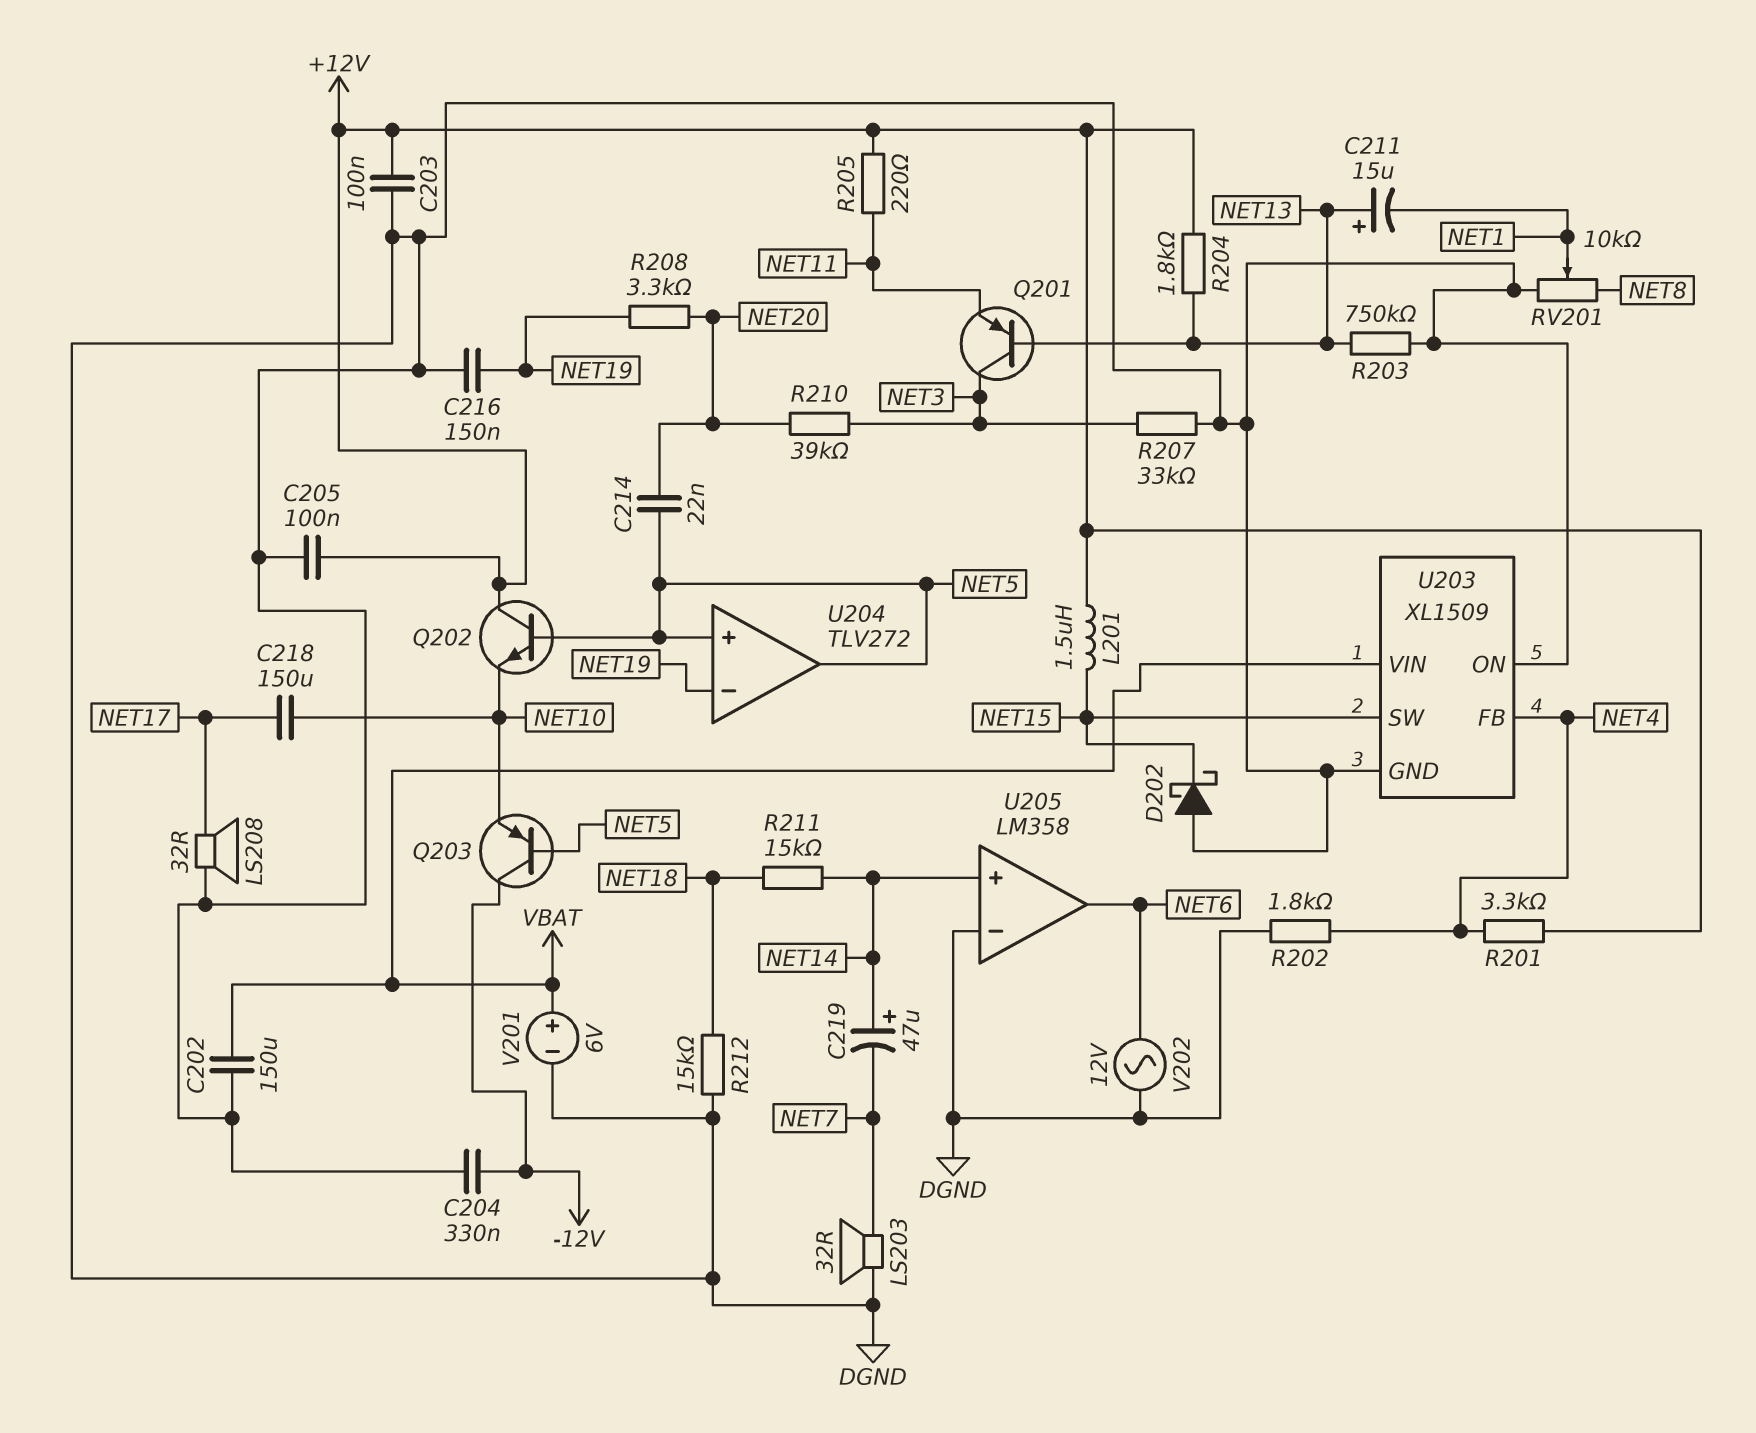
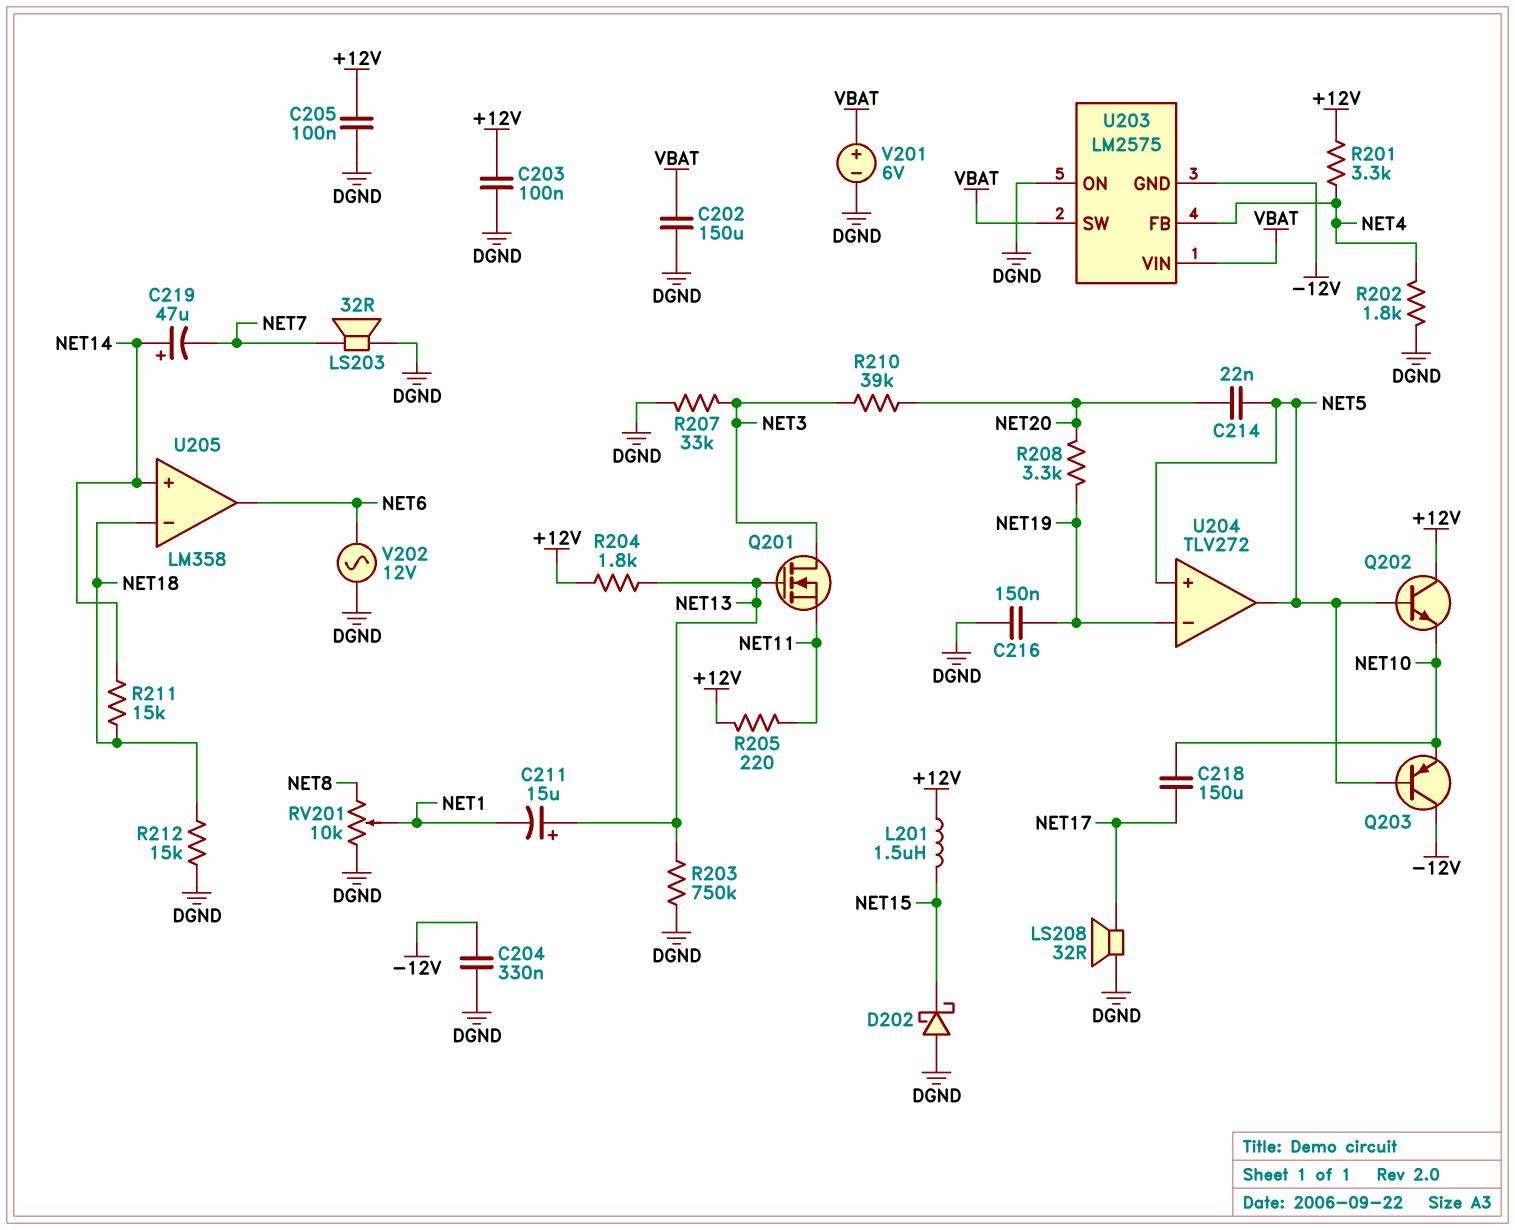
Q201: PNP (B NET13, C NET3, E NET11) -> NMOS (G NET13, D NET3, S NET11)
U203: XL1509 -> LM2575
U203 pin GND: DGND -> -12V
U203 pin SW: NET15 -> VBAT
U205 pin in-: DGND -> NET18

